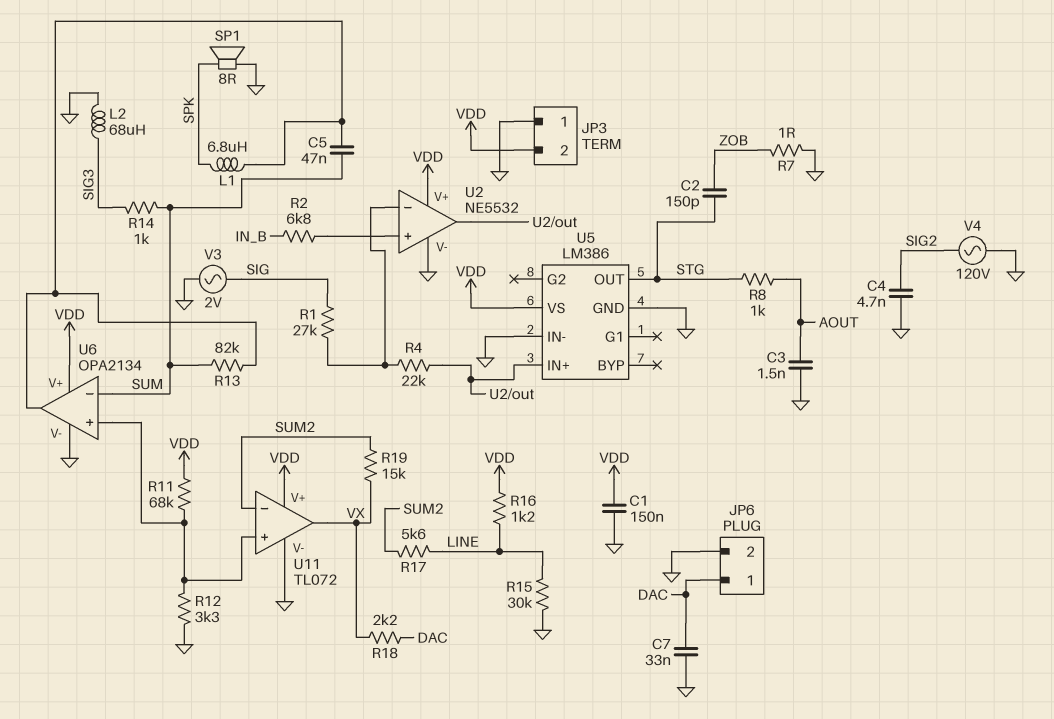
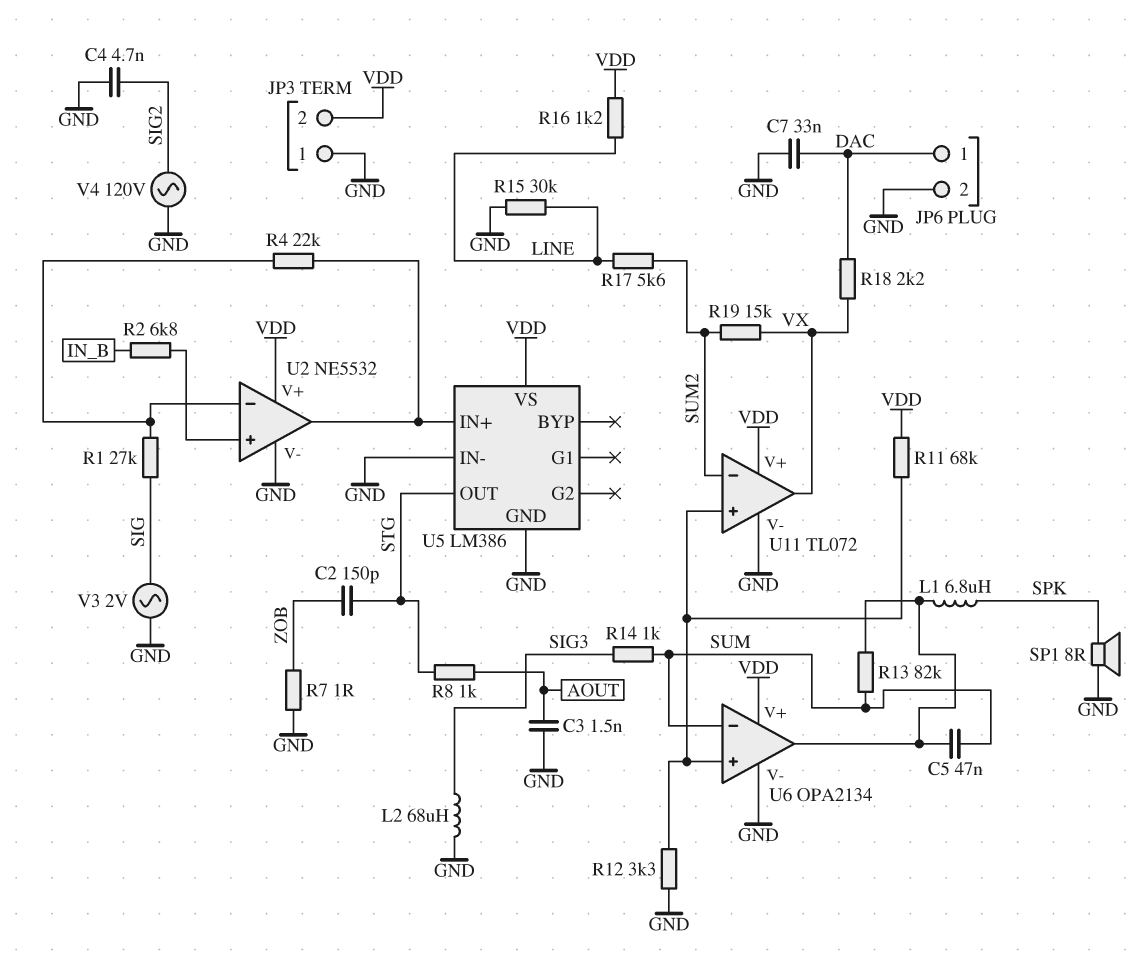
C1: 150nF (GND, VDD) -> none

